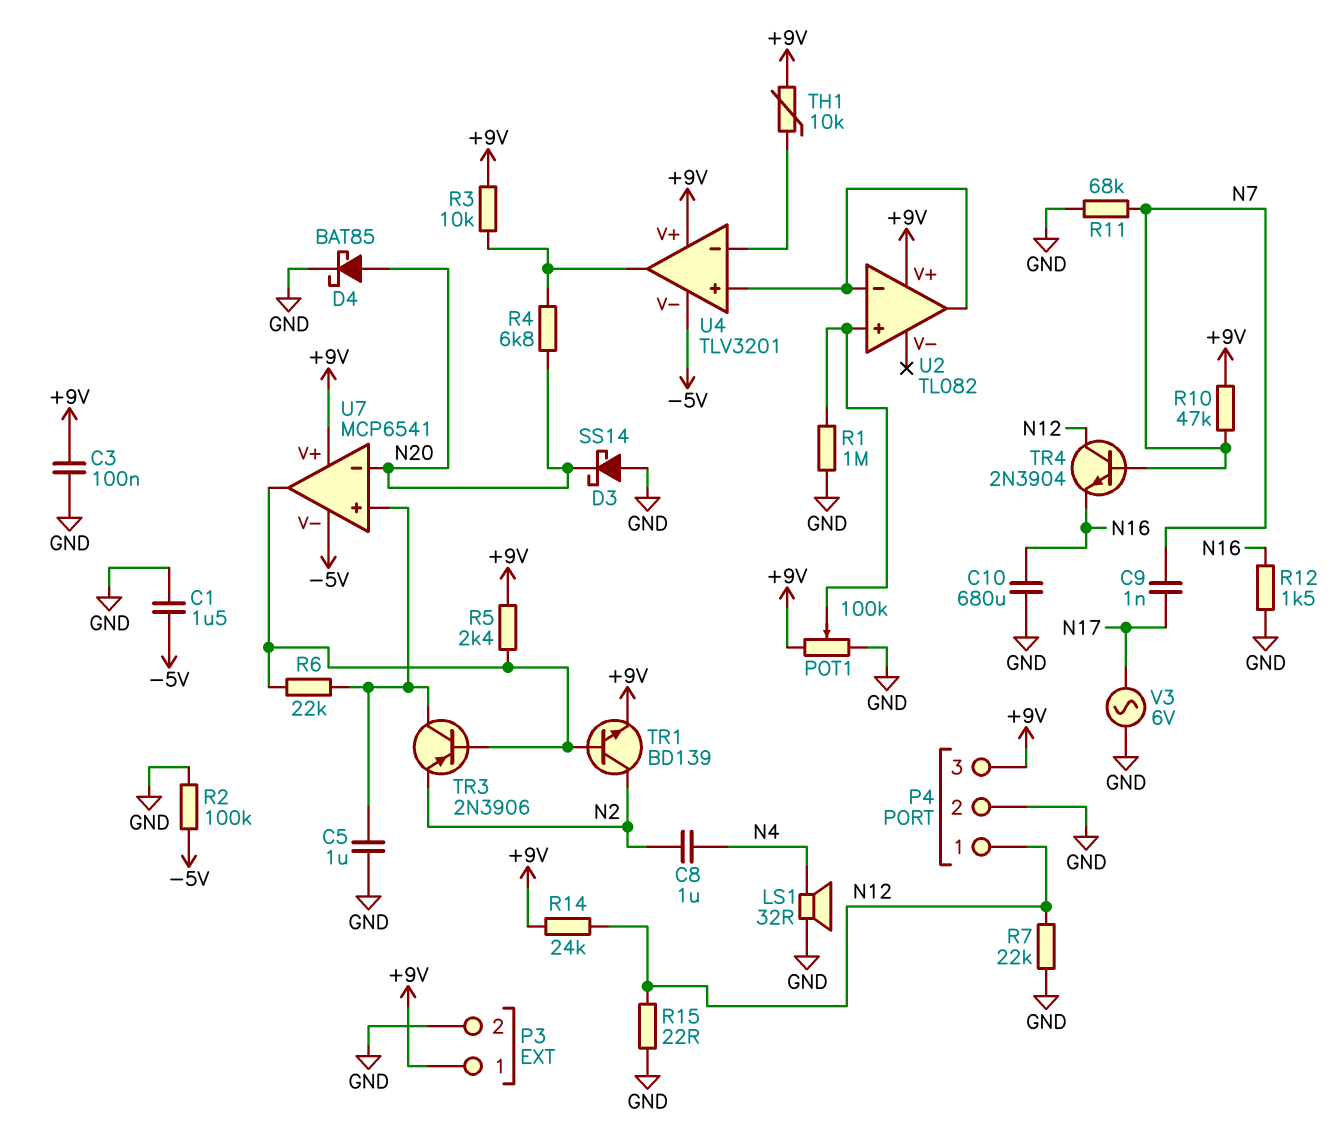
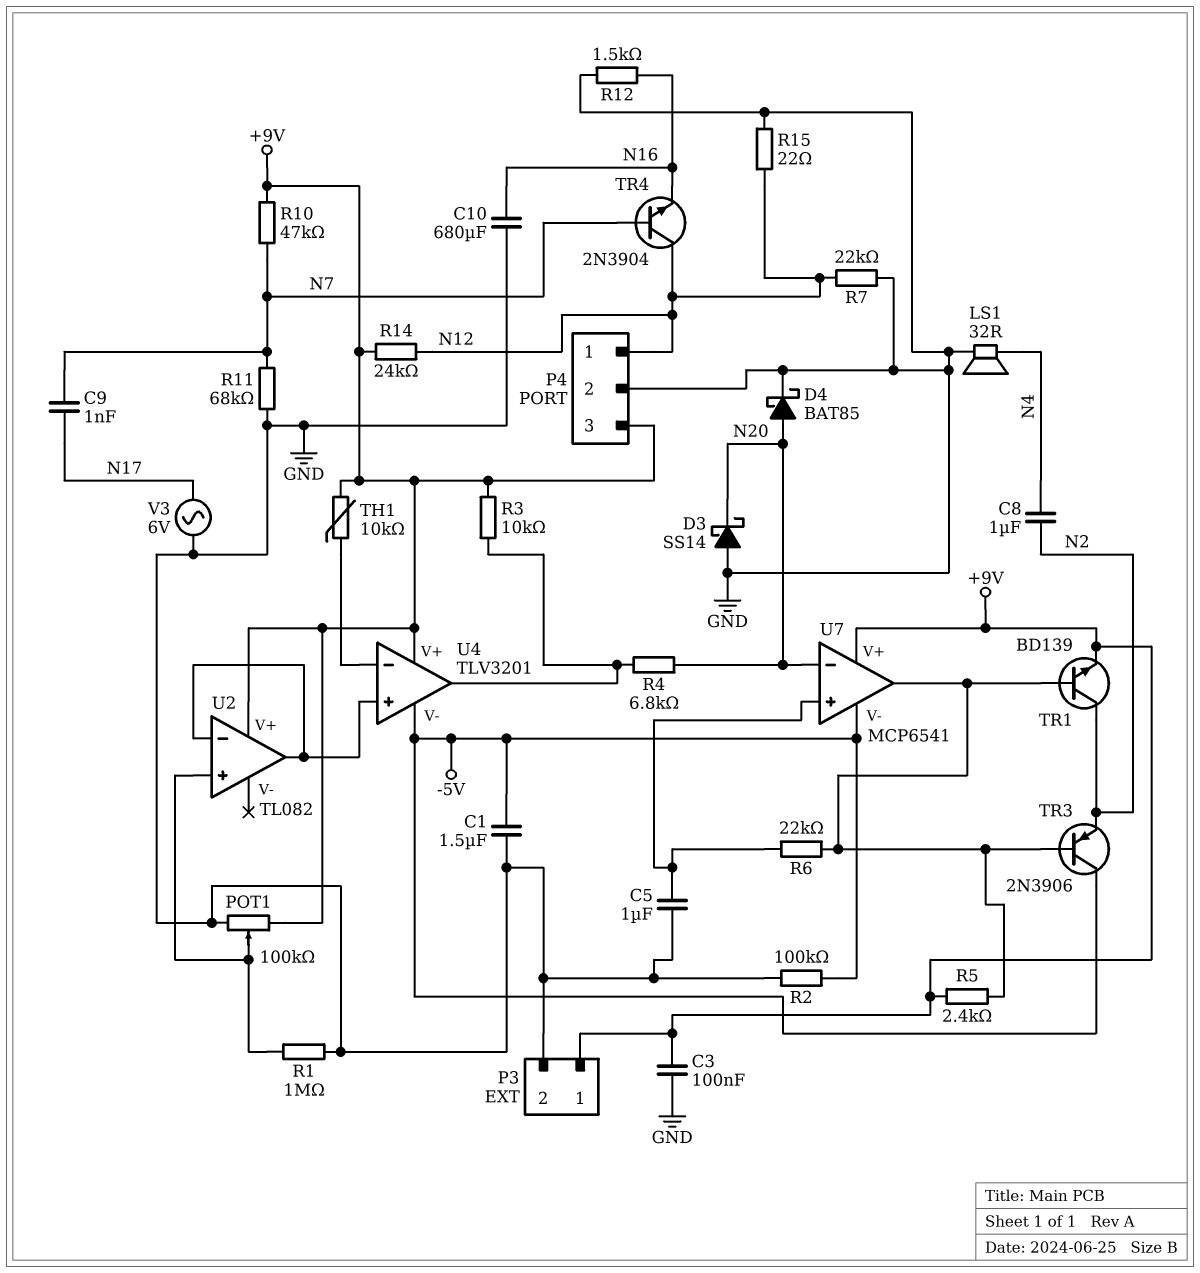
TR3: PNP 2N3906 (B U7/out, C U7/in+, E N2) -> PNP 2N3906 (B U7/out, C -5V, E N2)

